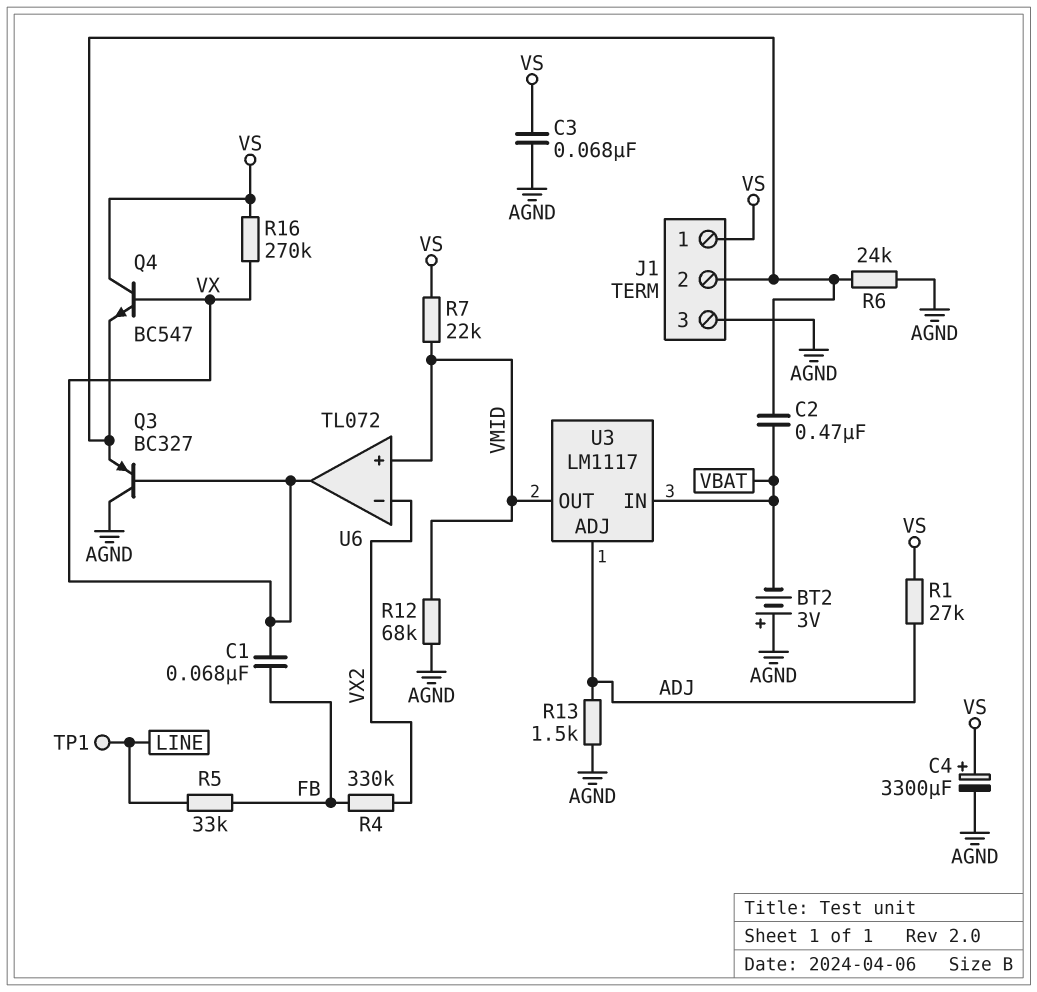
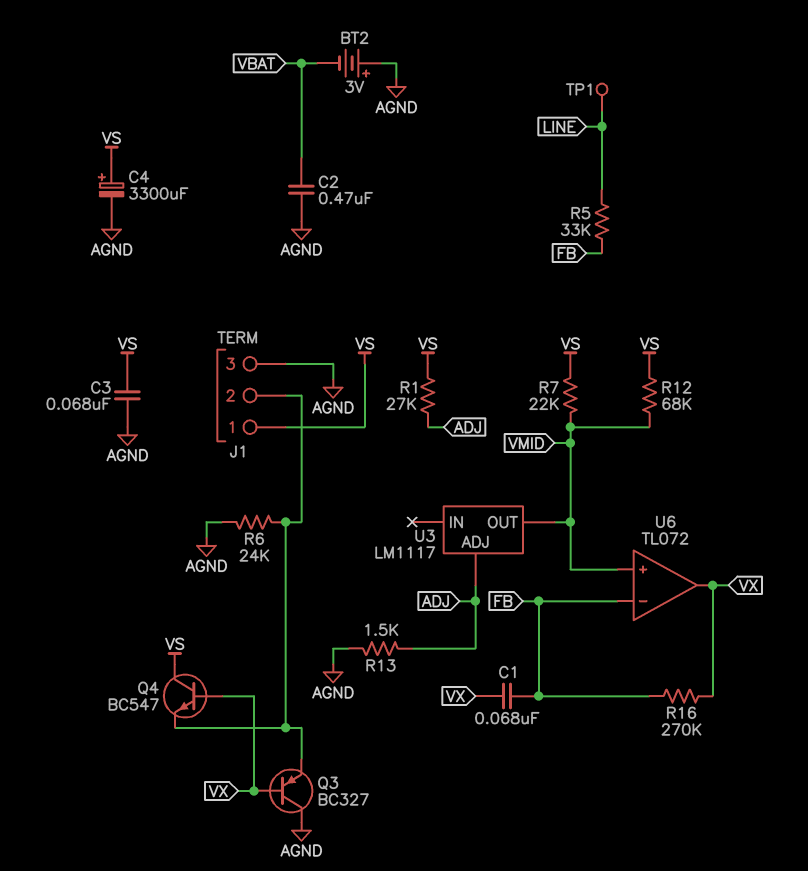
C2: 470nF (J1/2, VBAT) -> 470nF (AGND, VBAT)
R4: 330k (FB, VX2) -> none
R12: 68k (AGND, VMID) -> 68k (VMID, VS)
R16: 270k (VS, VX) -> 270k (FB, VX)
U3 pin IN: VBAT -> none
U6 pin in-: VX2 -> FB

